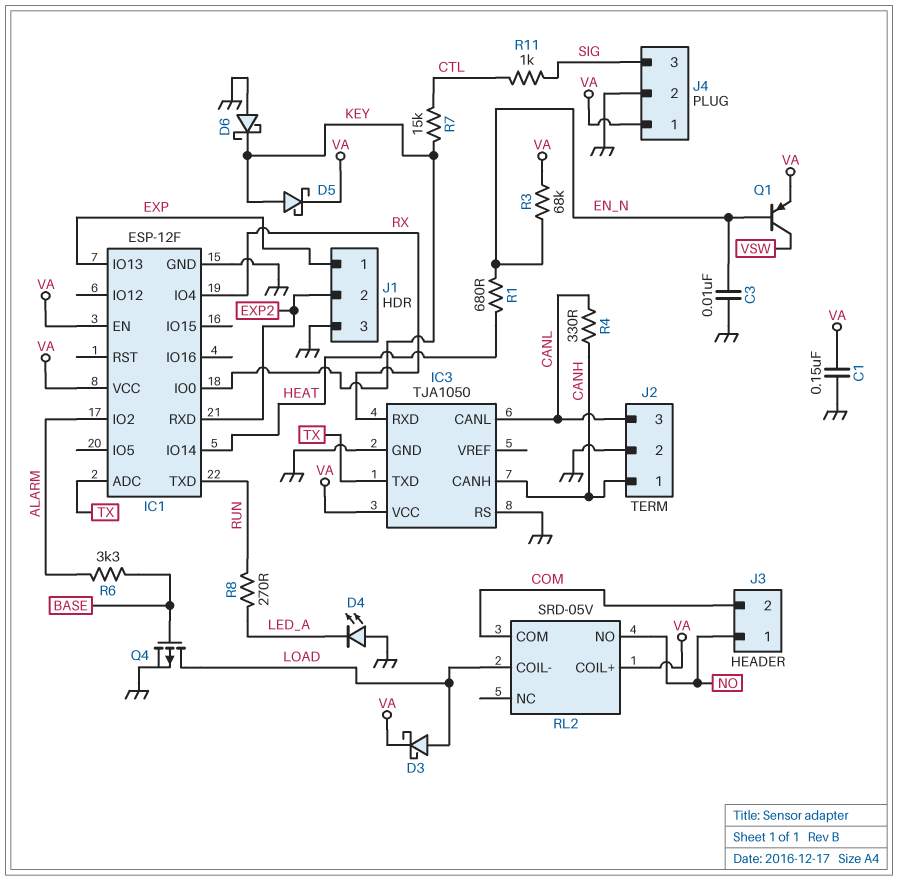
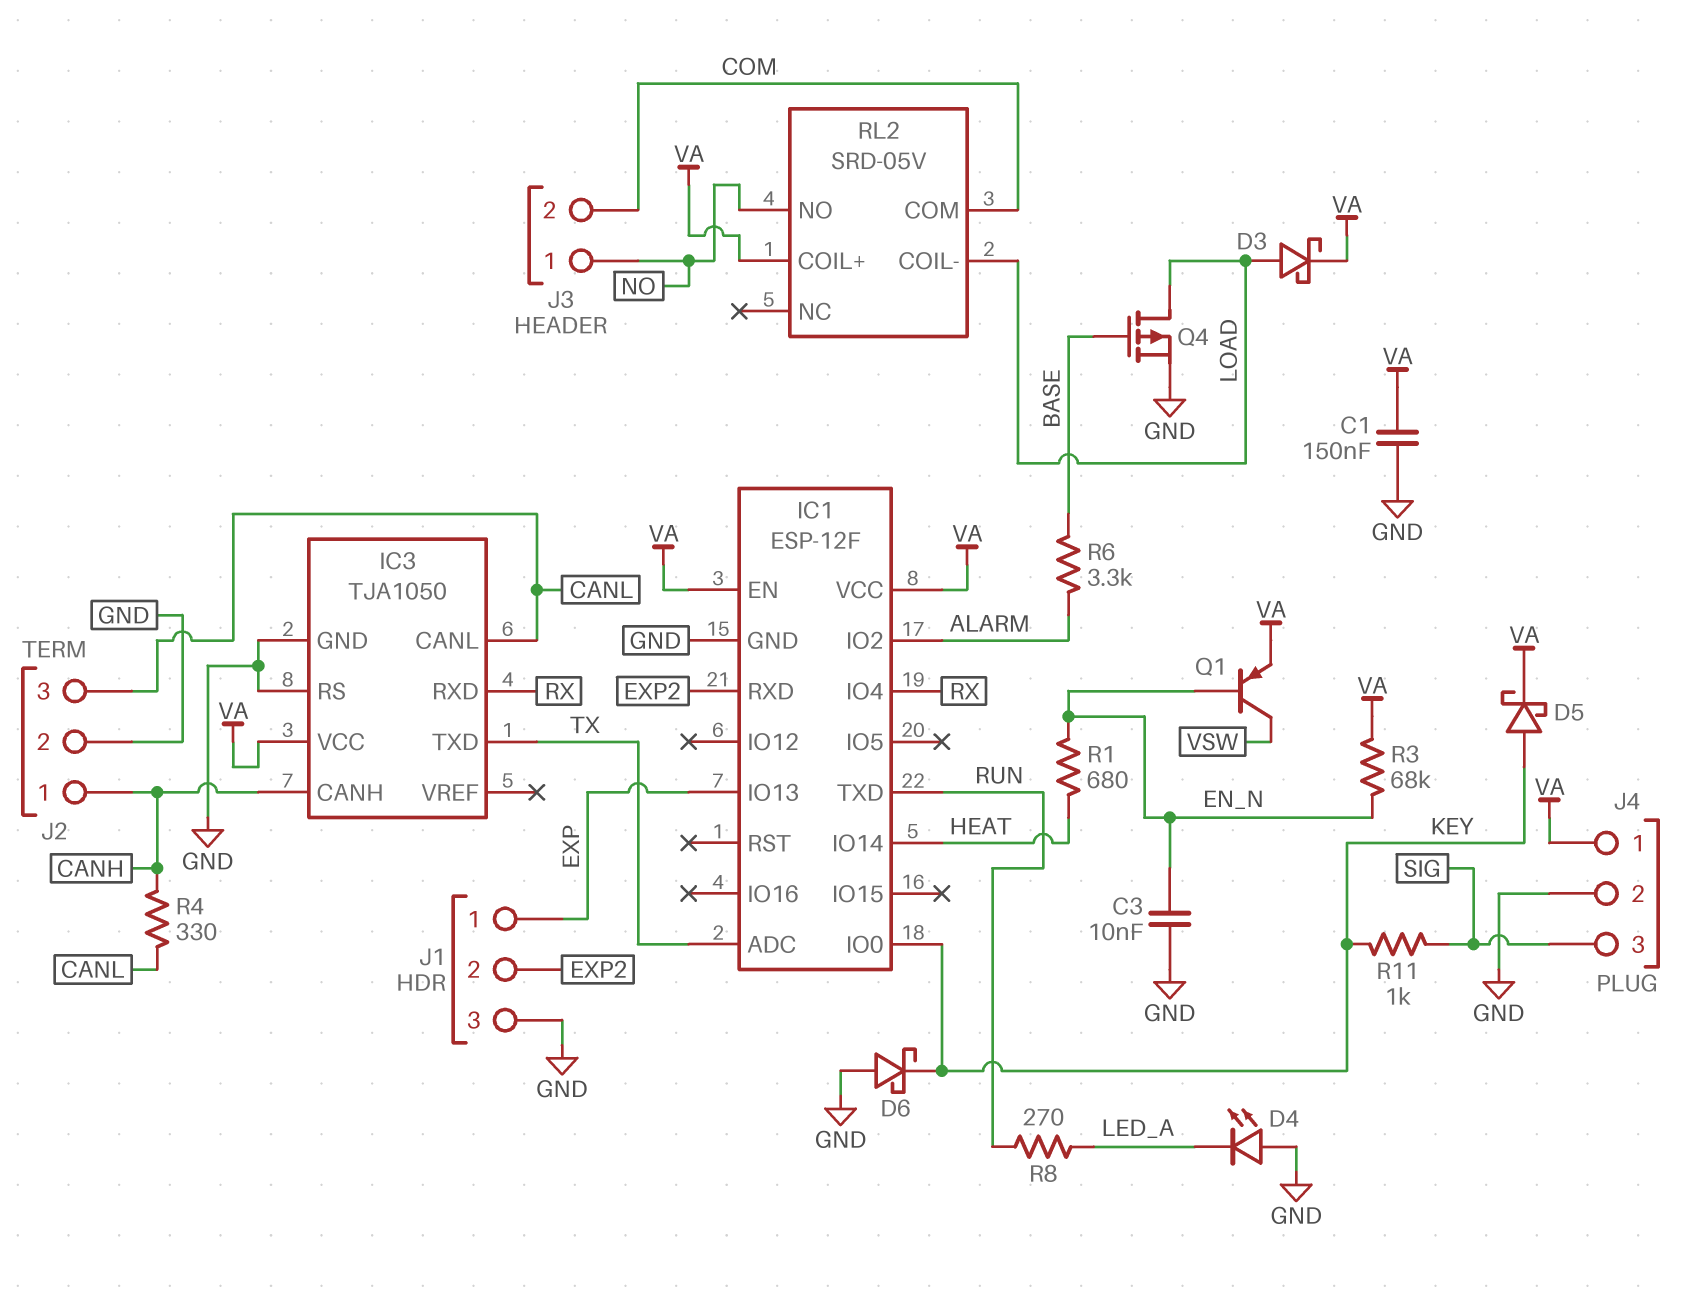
R7: 15k (CTL, KEY) -> none
R11: 1k (CTL, SIG) -> 1k (KEY, SIG)

